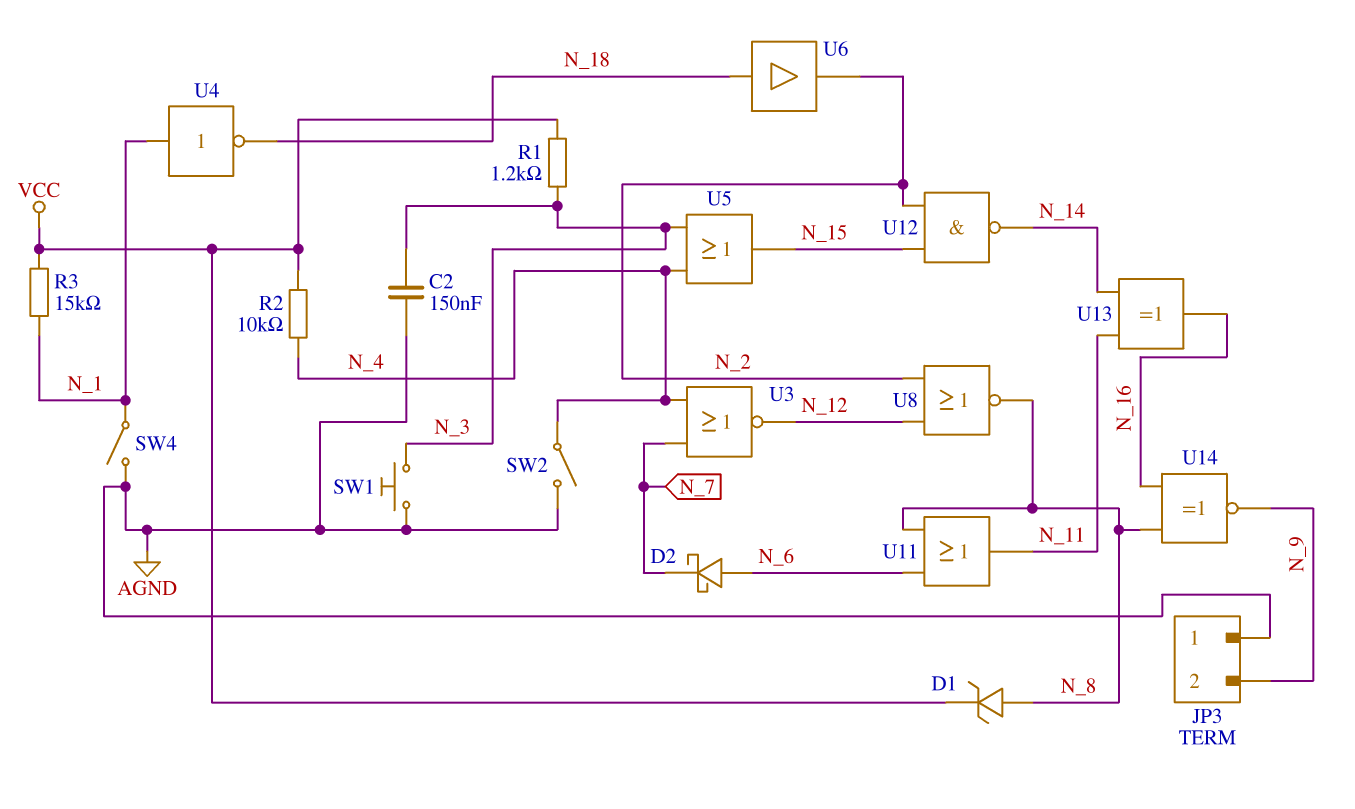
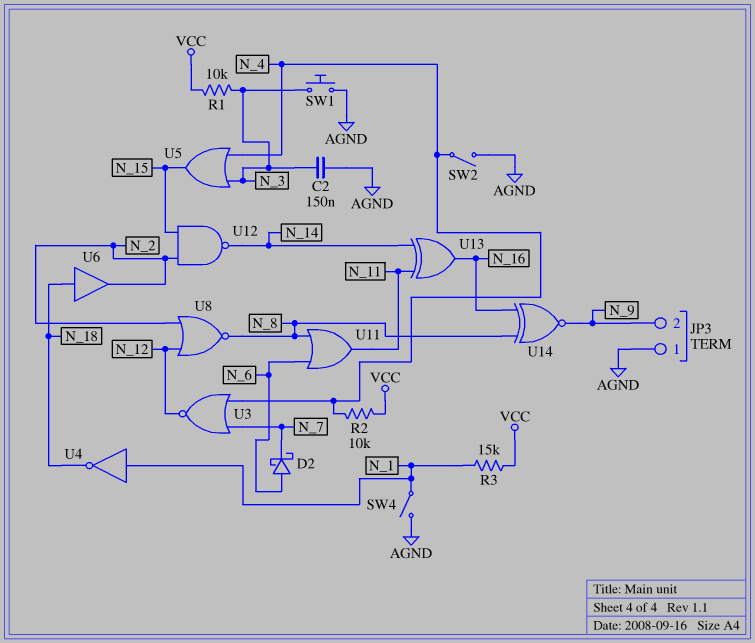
D1: zener (A N_8, K VCC) -> none
R1: 1.2k (N_3, VCC) -> 10k (N_3, VCC)

